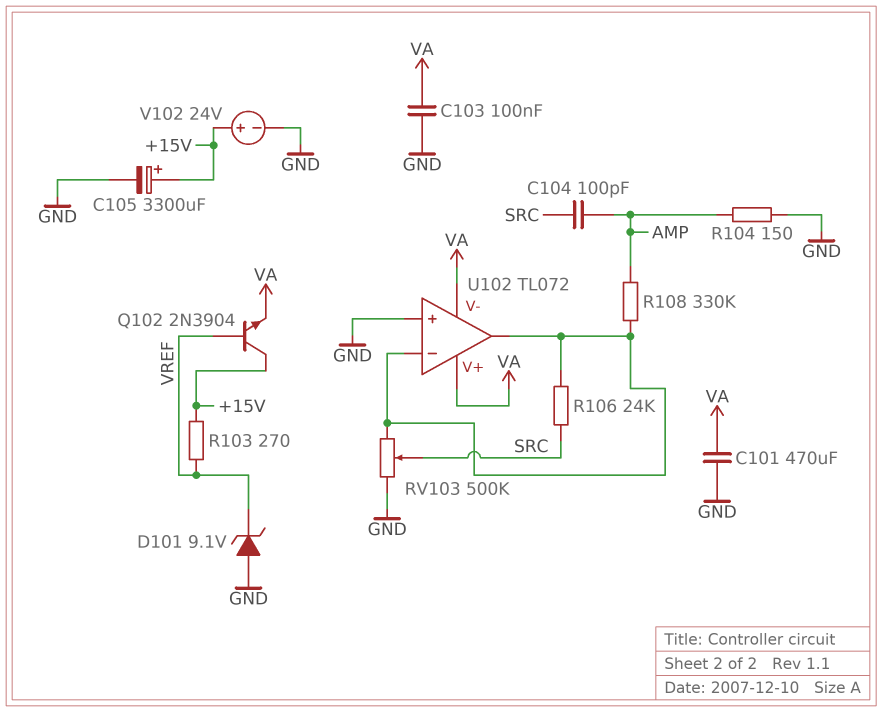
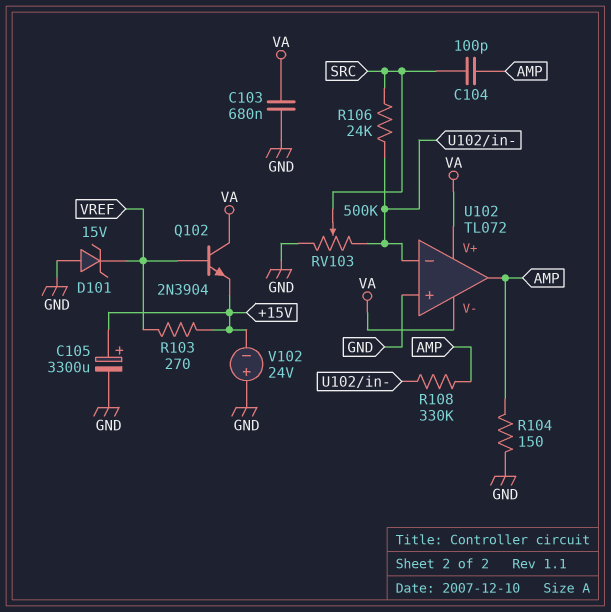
C101: 470uF (GND, VA) -> none
C103: 100nF (GND, VA) -> 680nF (GND, VA)
D101: zener 9.1V (A GND, K VREF) -> zener 15V (A GND, K VREF)
Q102: NPN 2N3904 (B VREF, C +15V, E VA) -> NPN 2N3904 (B VREF, C VA, E +15V)
U102 pin out: U102/in- -> AMP
V102: 24V (plus +15V, minus GND) -> 24V (plus GND, minus +15V)

